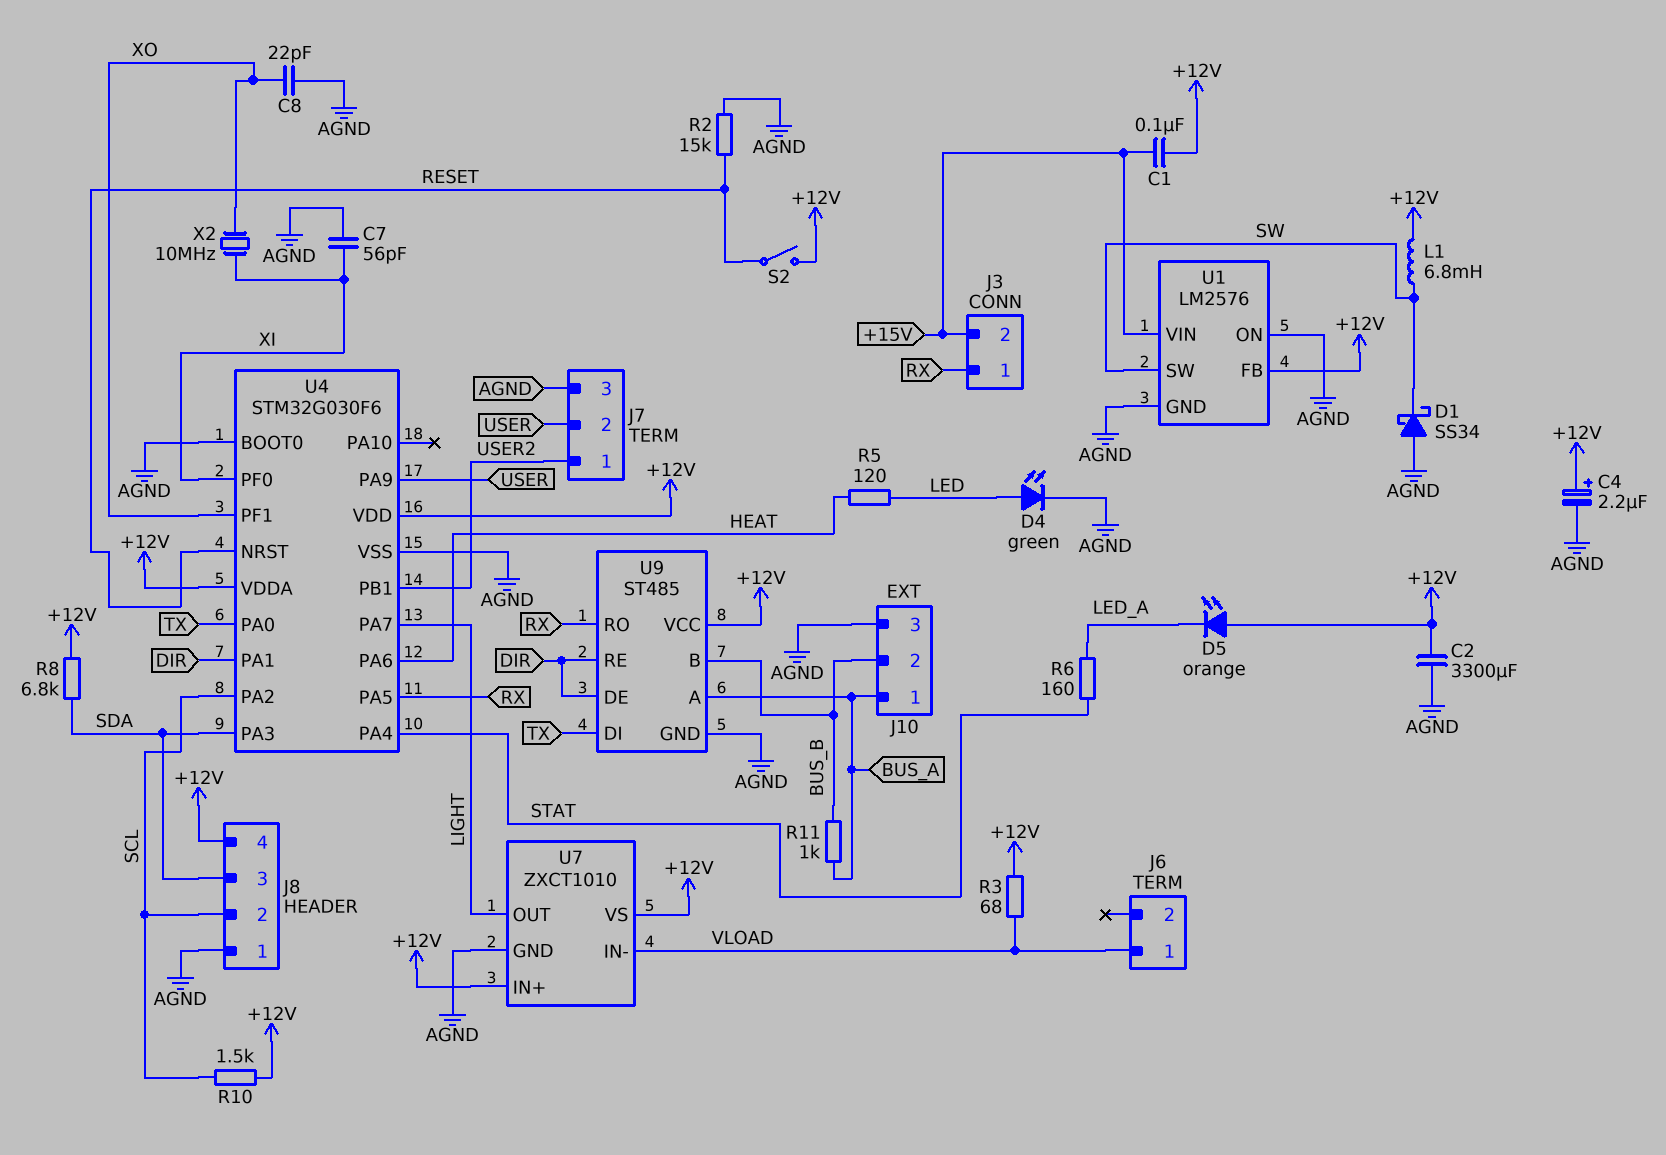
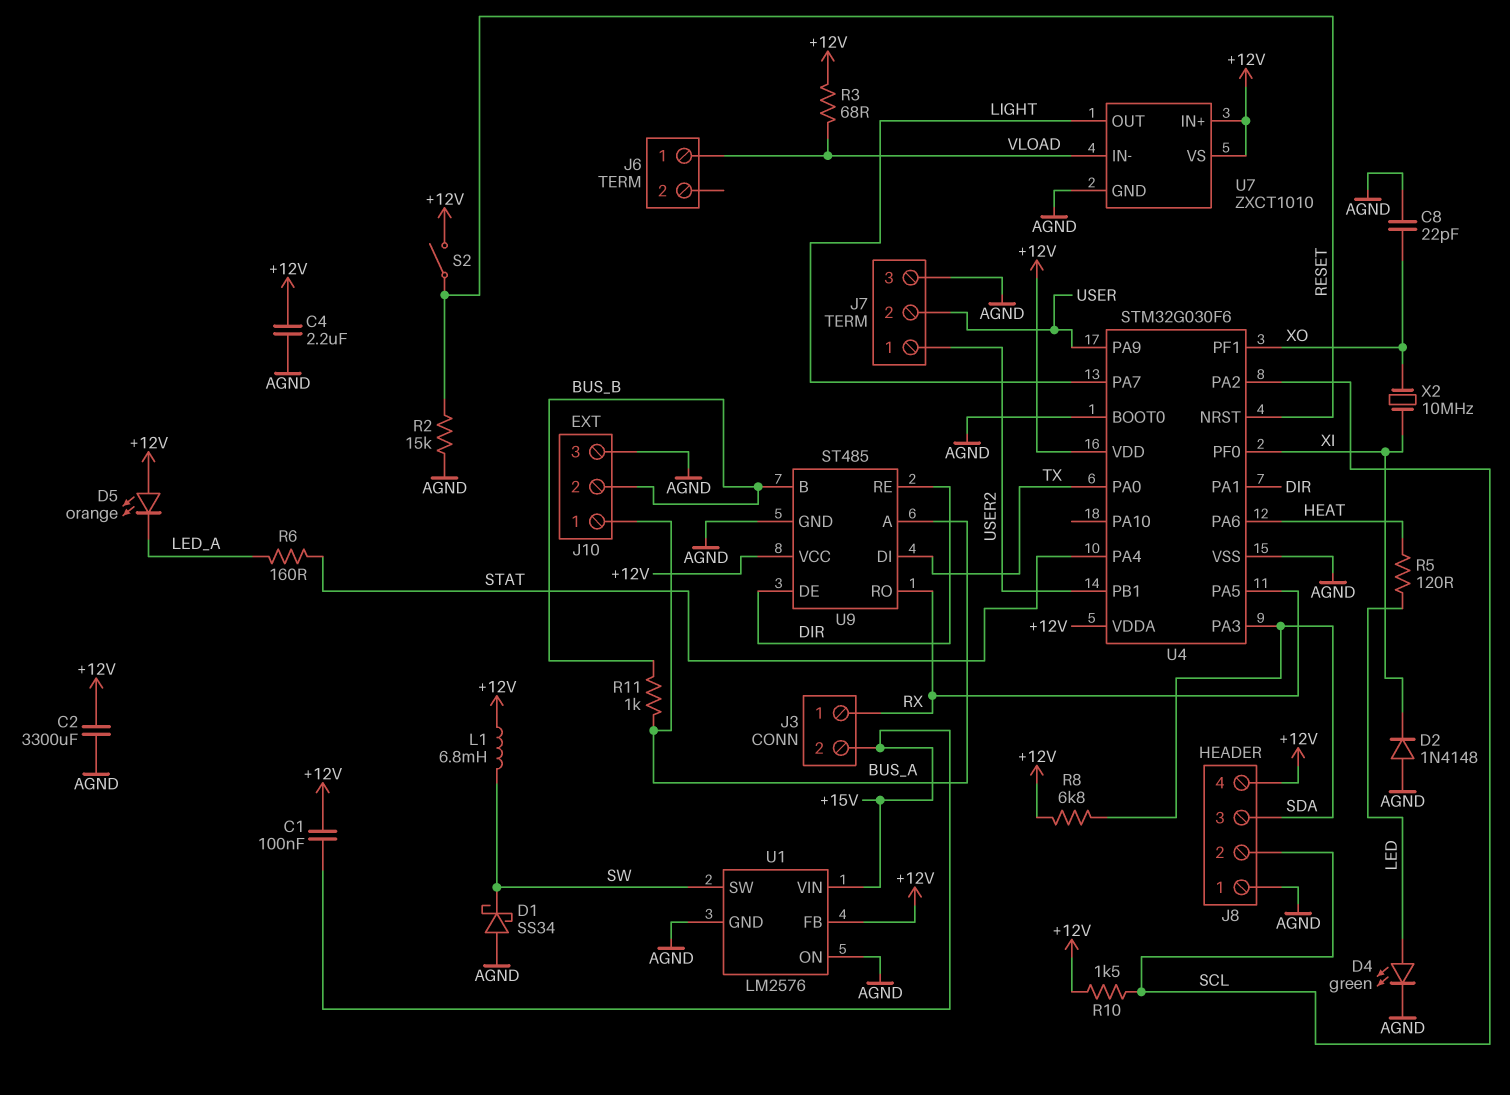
C4: 2.2uF (plus +12V, minus AGND) -> 2.2uF (+12V, AGND)
C7: 56pF (AGND, XI) -> none
D2: none -> diode 1N4148 (A AGND, K XI)

